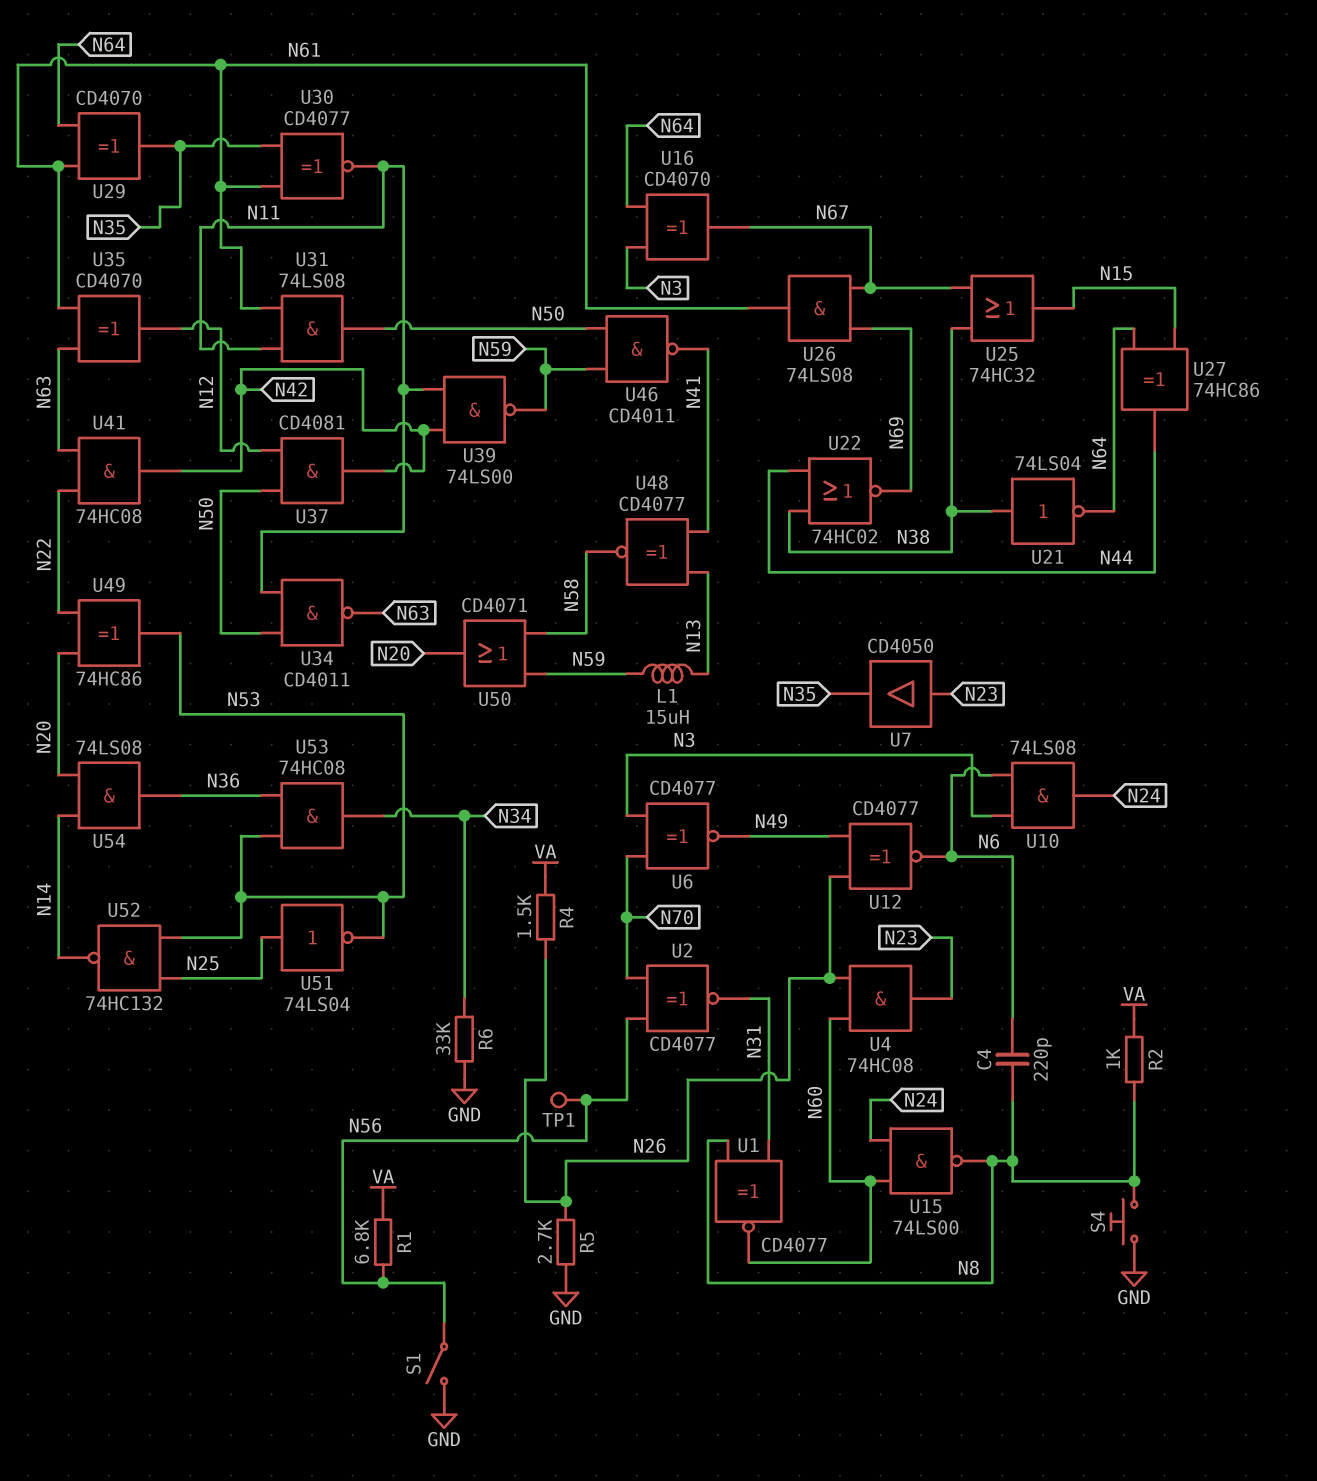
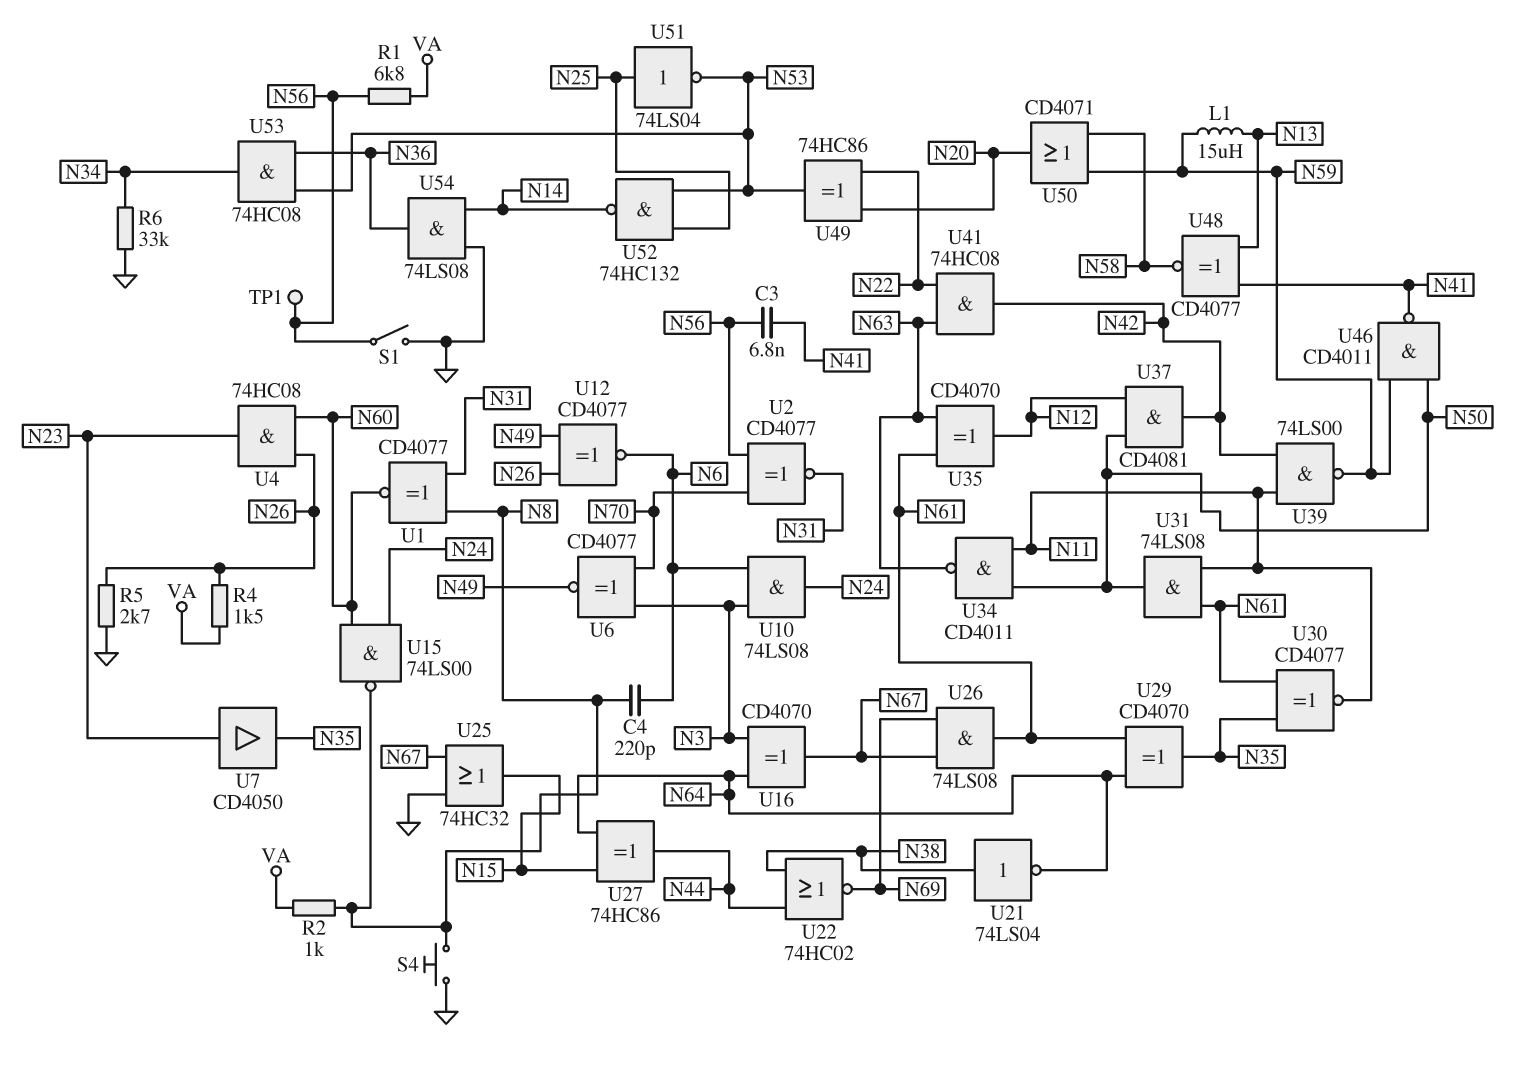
C3: none -> 6.8nF (N41, N56)
U25: OR 74HC32 (in N38, in N67, out N15) -> OR 74HC32 (in GND, in N67, out N15)
U54: AND 74LS08 (in N14, in N20, out N36) -> AND 74LS08 (in GND, in N14, out N36)

